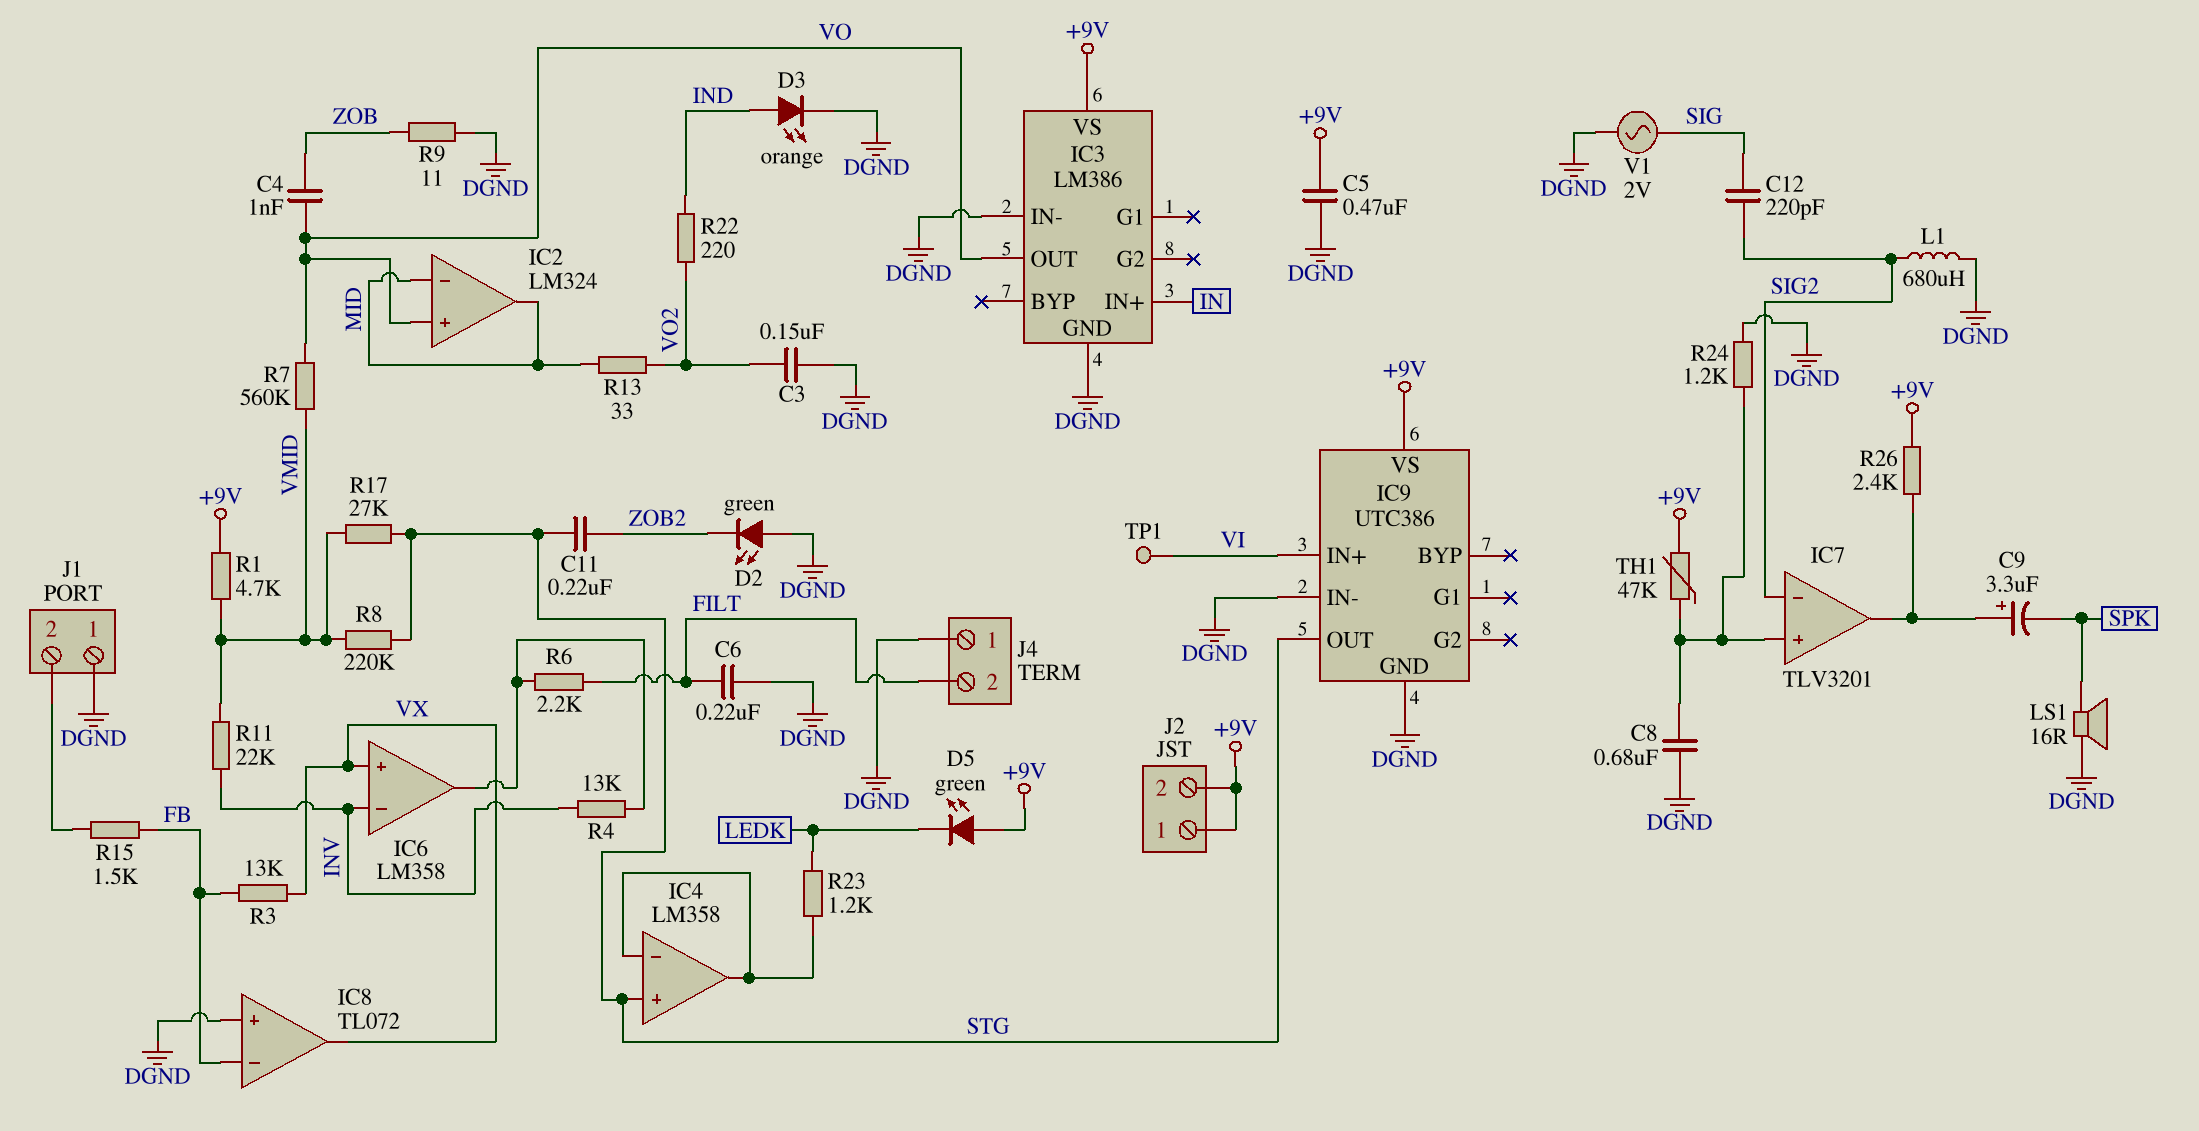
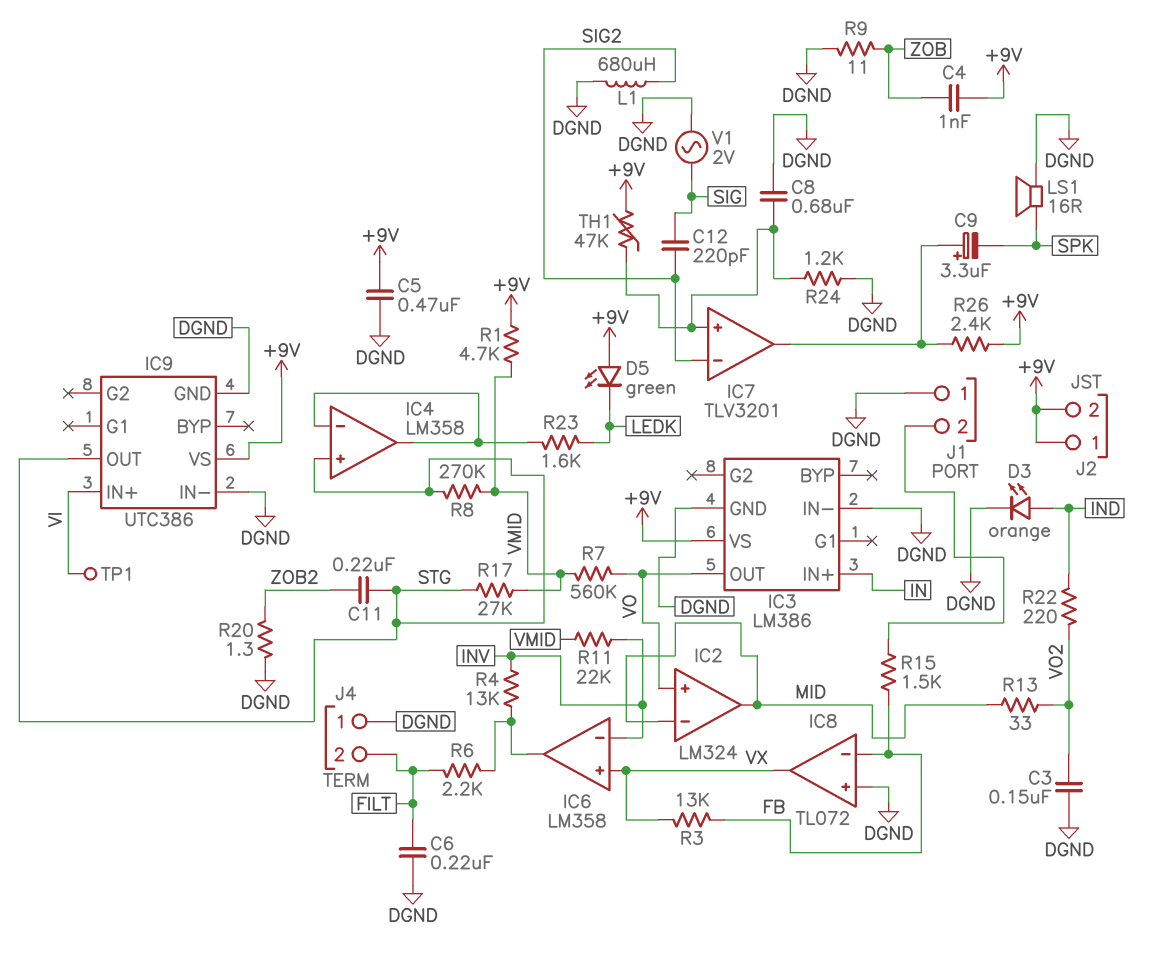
C4: 1nF (VO, ZOB) -> 1nF (+9V, ZOB)
D2: LED green (A DGND, K ZOB2) -> none
R8: 220k (STG, VMID) -> 270k (STG, VMID)
R20: none -> 1.3 (DGND, ZOB2)
R23: 1.2k (IC4/in-, LEDK) -> 1.6k (IC4/in-, LEDK)

